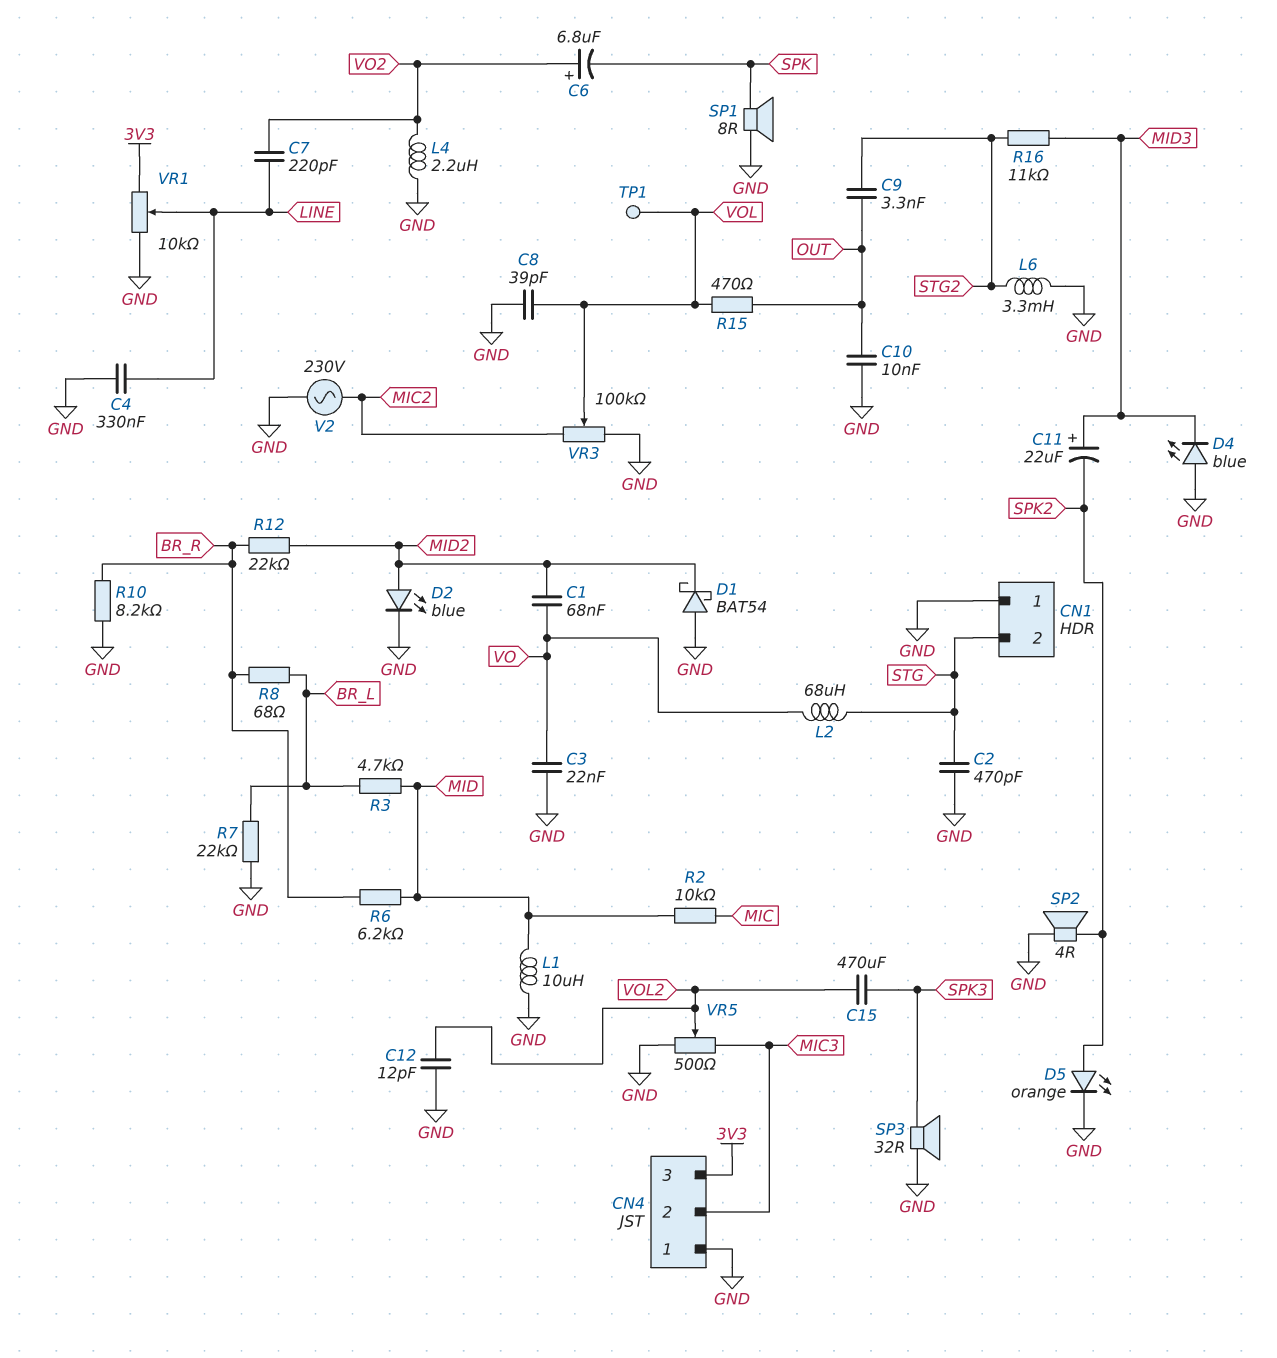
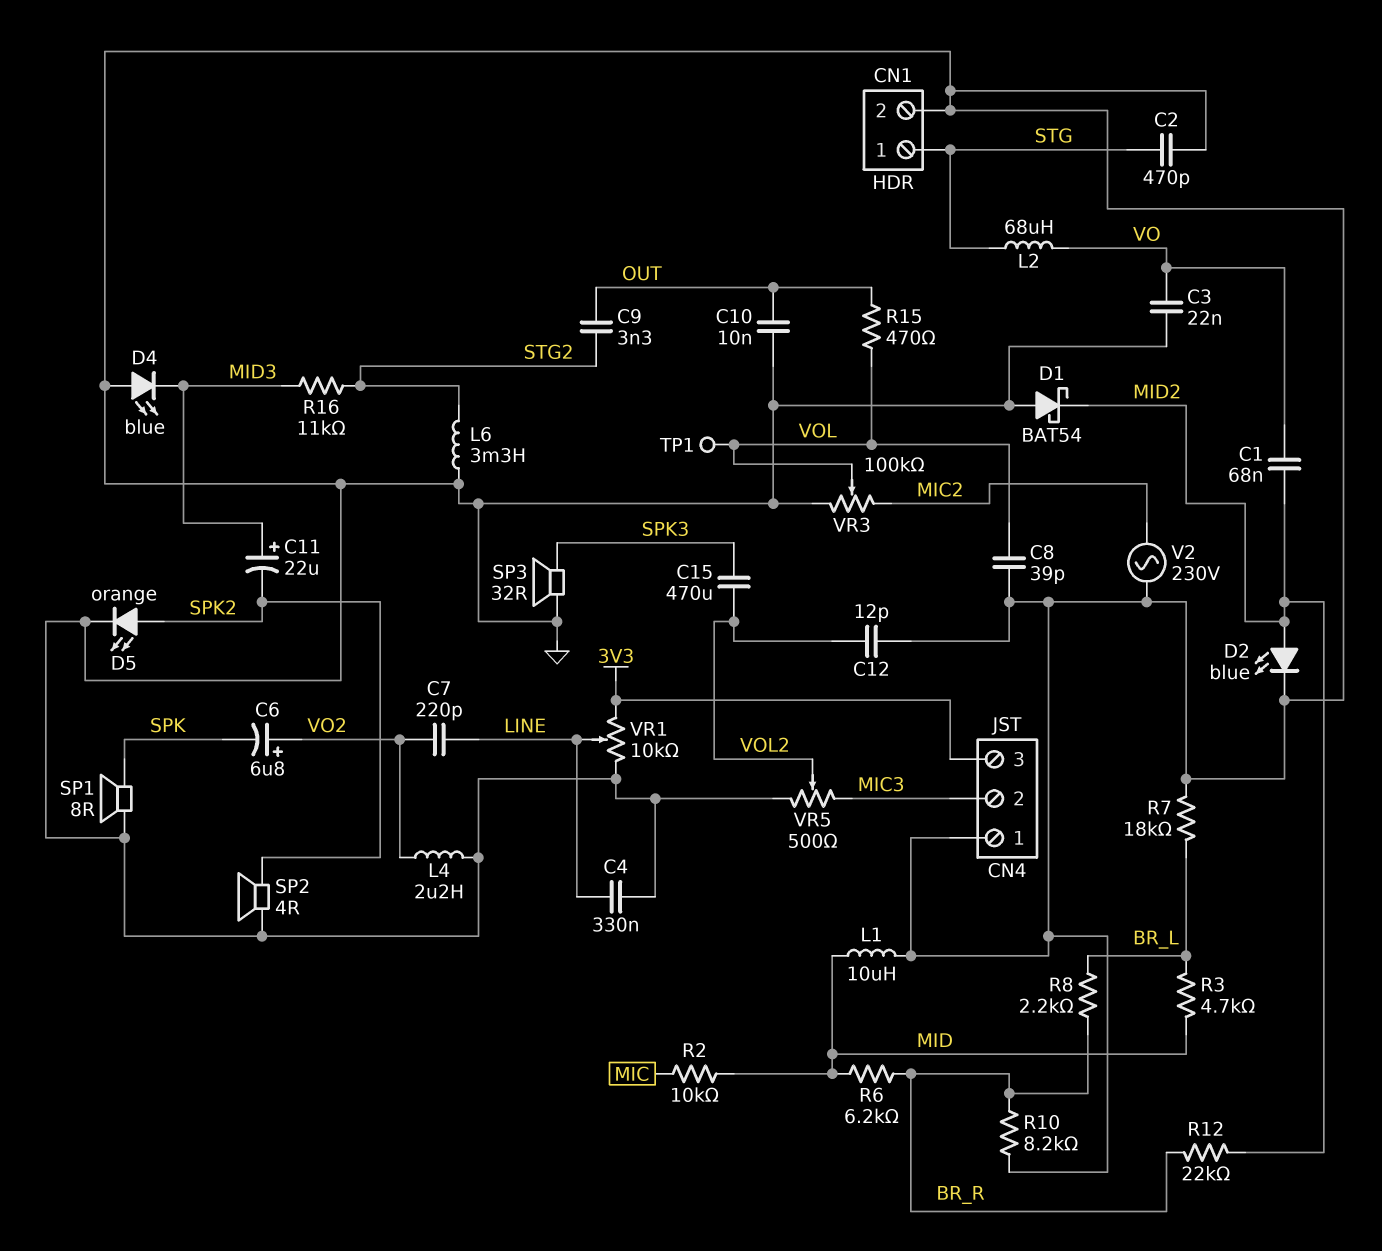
CN1 pin 1: GND -> STG
CN1 pin 2: STG -> GND
R7: 22k (BR_L, GND) -> 18k (BR_L, GND)
R8: 68 (BR_L, BR_R) -> 2.2k (BR_L, BR_R)

